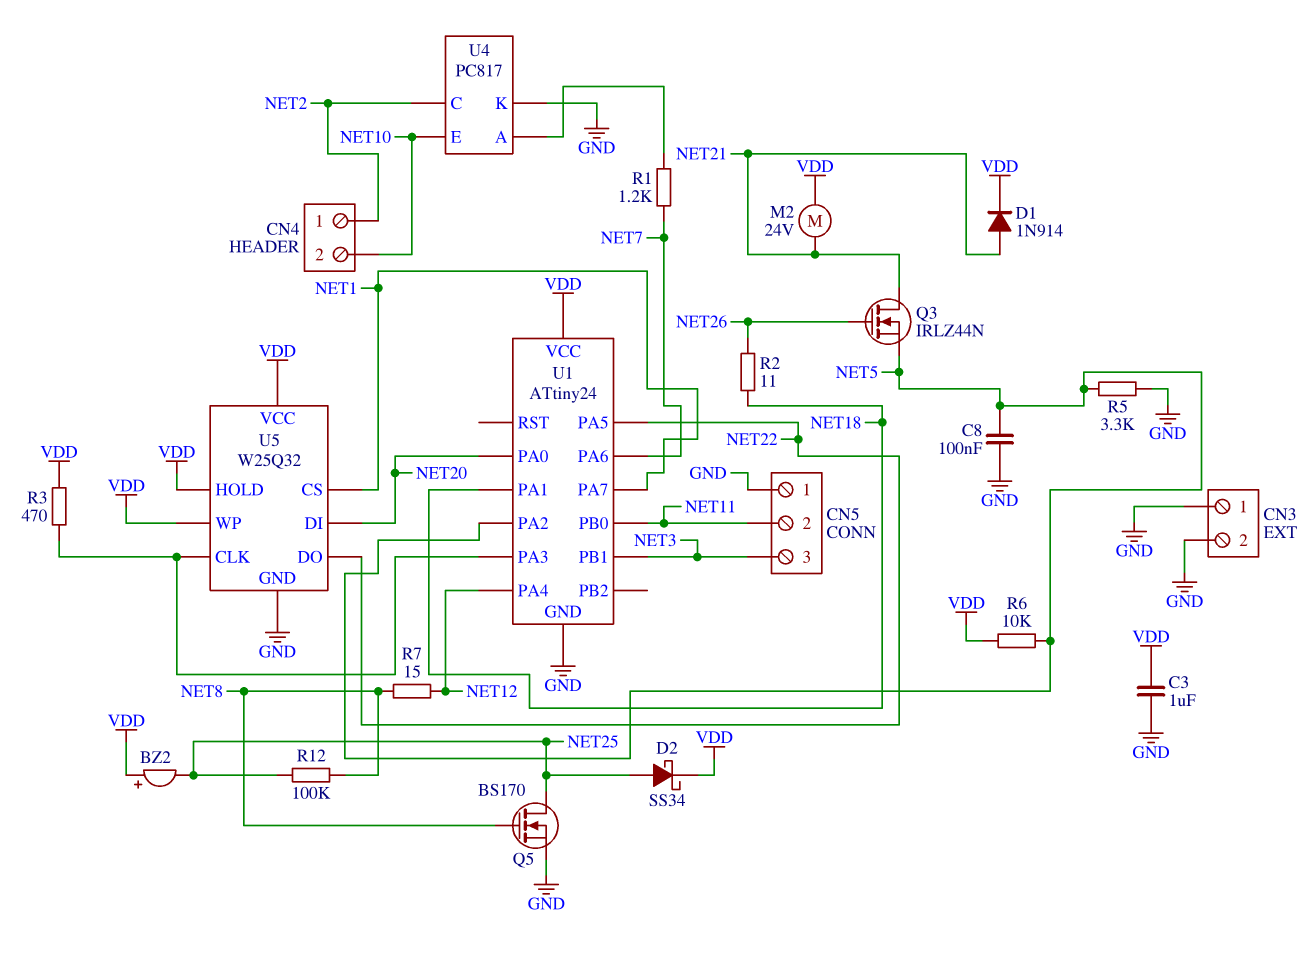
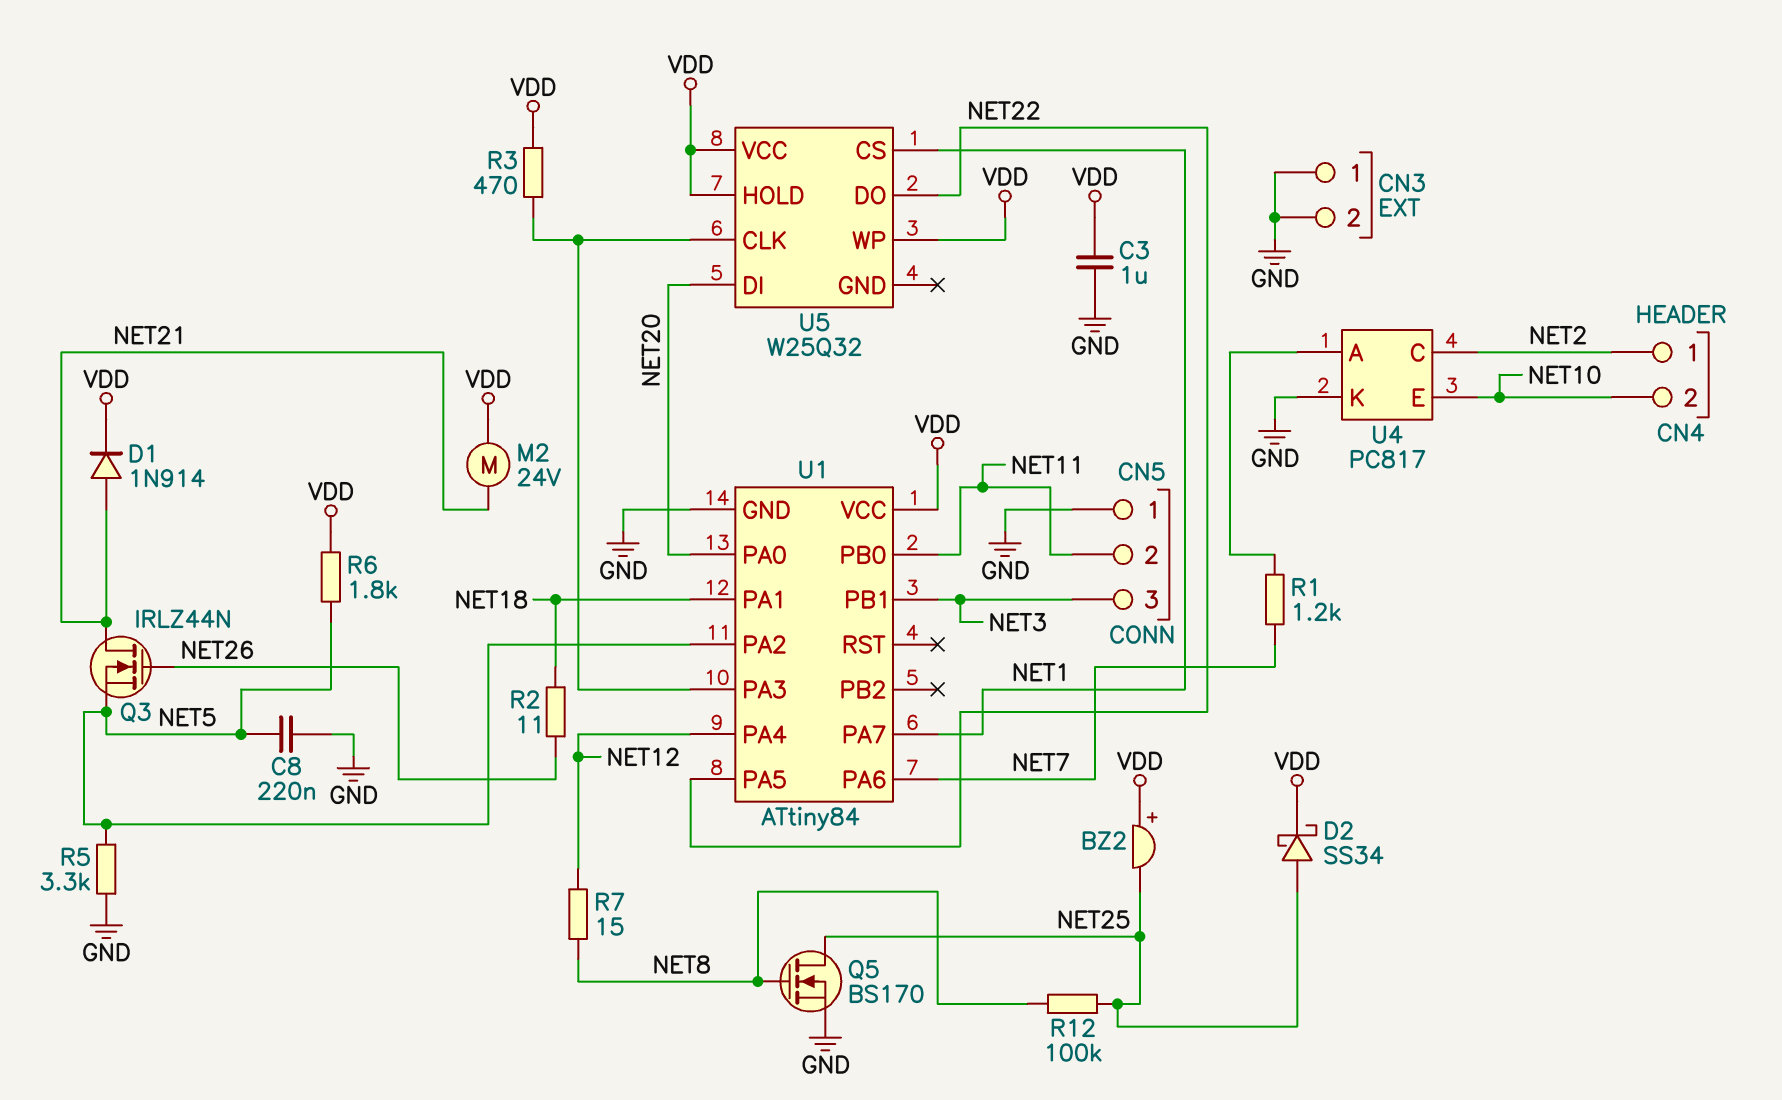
C8: 100nF (GND, NET5) -> 220nF (GND, NET5)
R6: 10k (NET5, VDD) -> 1.8k (NET5, VDD)
U1: ATtiny24 -> ATtiny84
U5 pin GND: GND -> none

